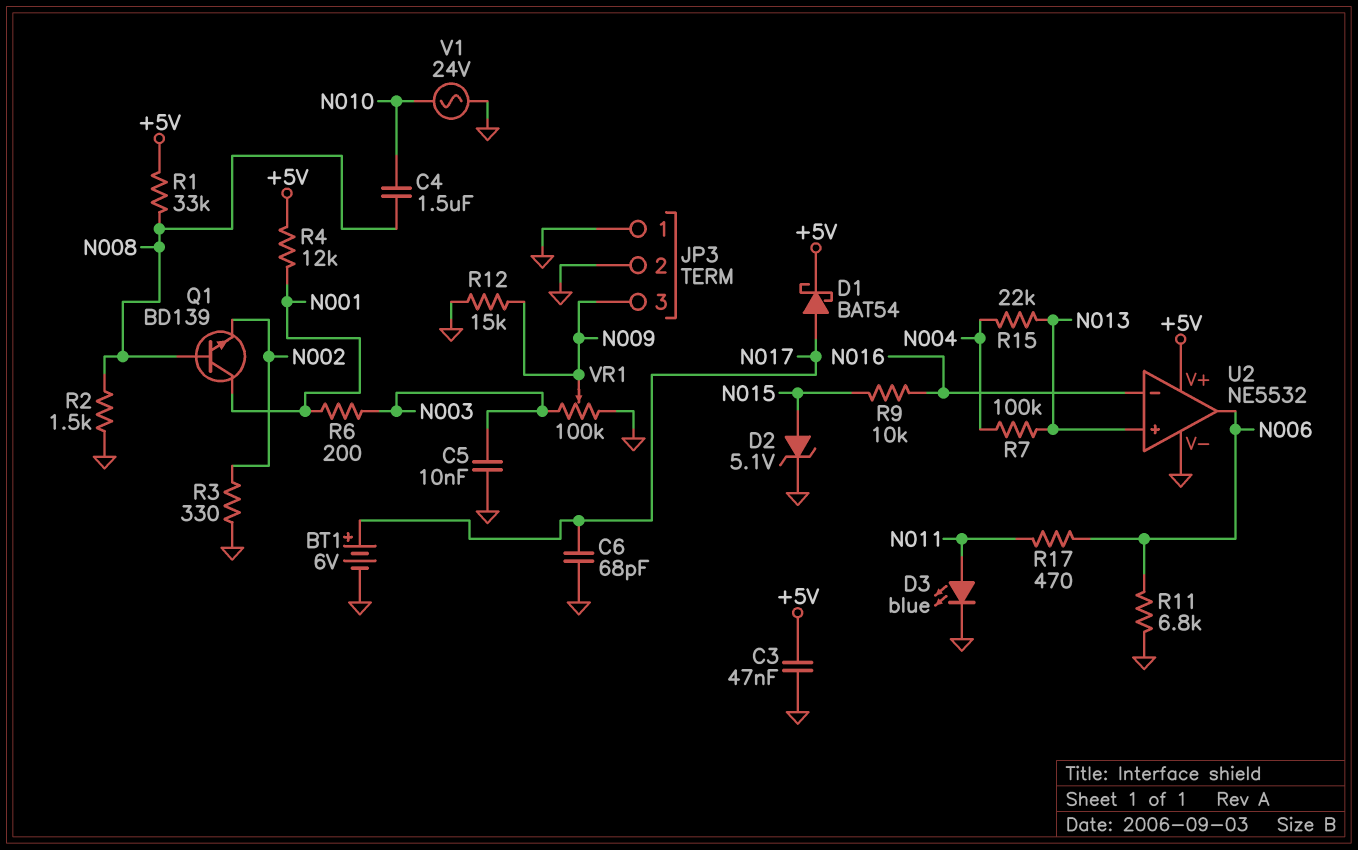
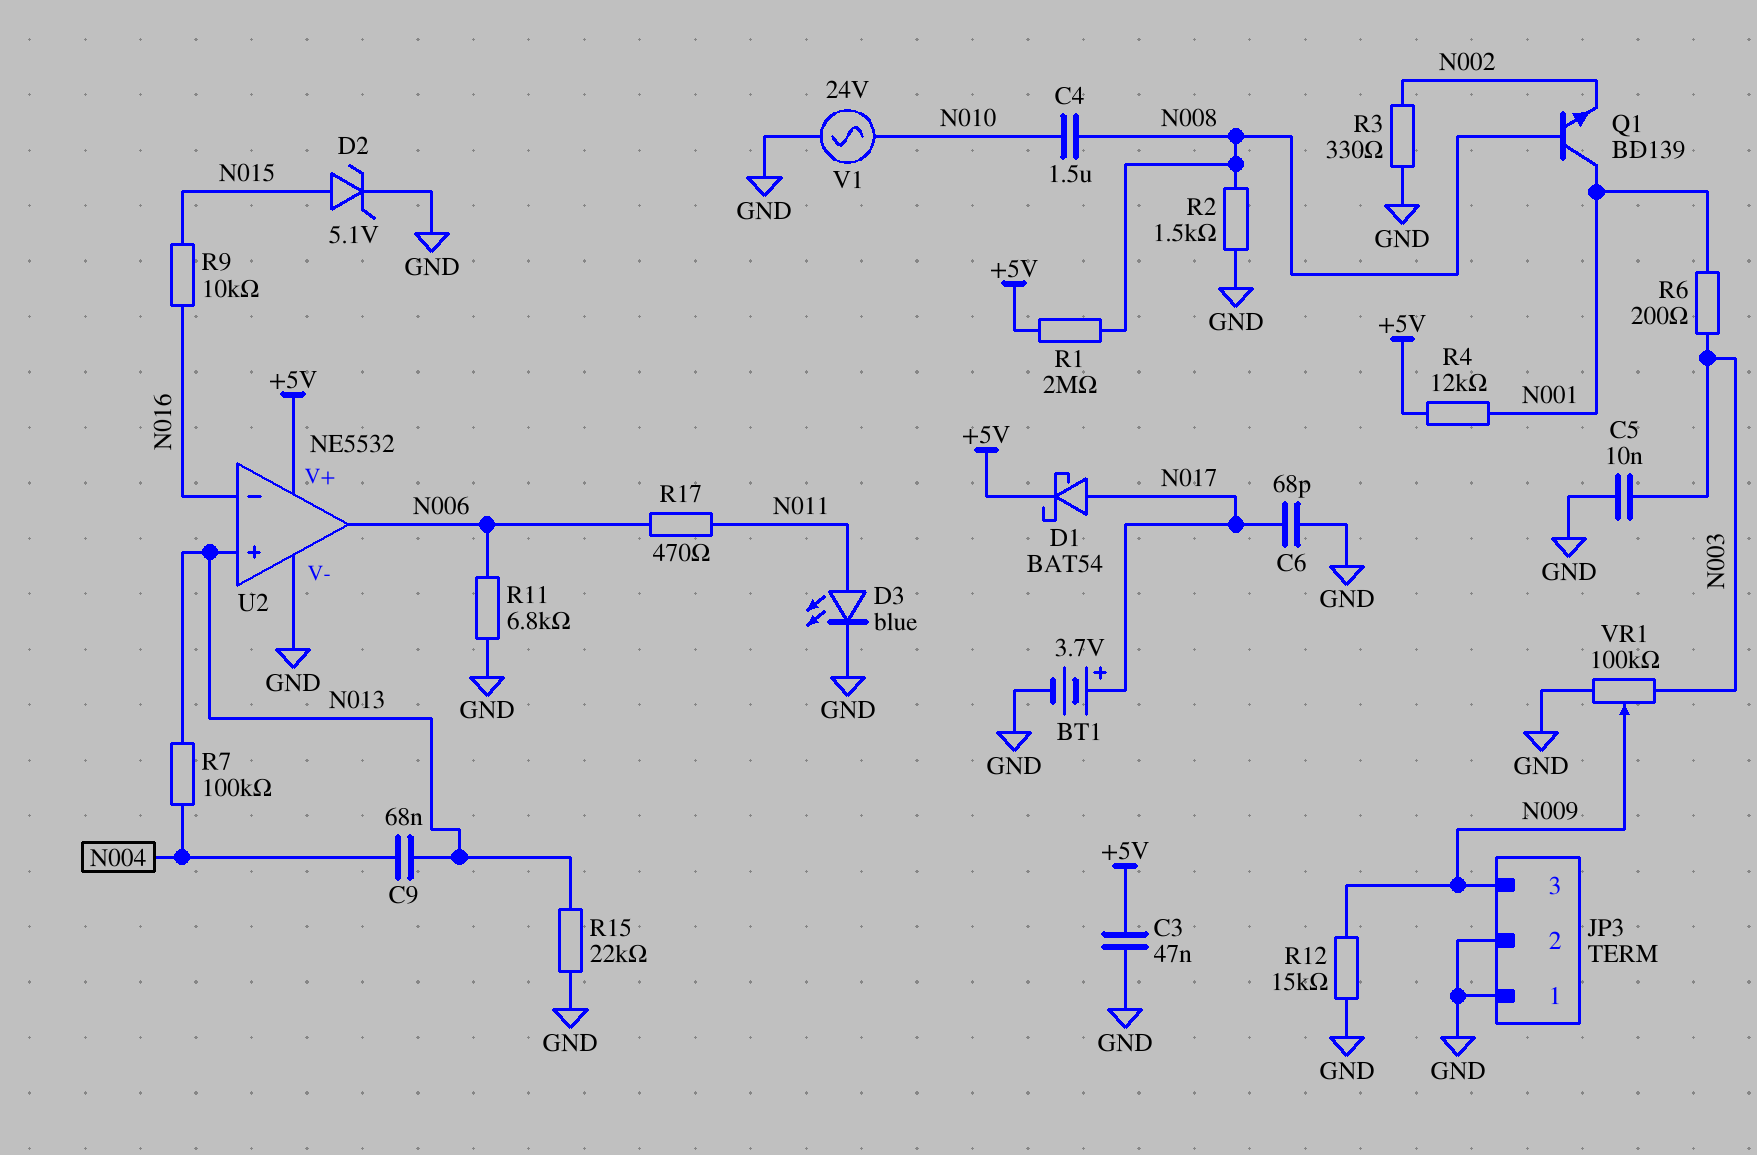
BT1: 6V (plus N017, minus GND) -> 3.7V (plus N017, minus GND)
C9: none -> 68nF (N004, N013)
R1: 33k (+5V, N008) -> 2M (+5V, N008)
R15: 22k (N004, N013) -> 22k (GND, N013)

